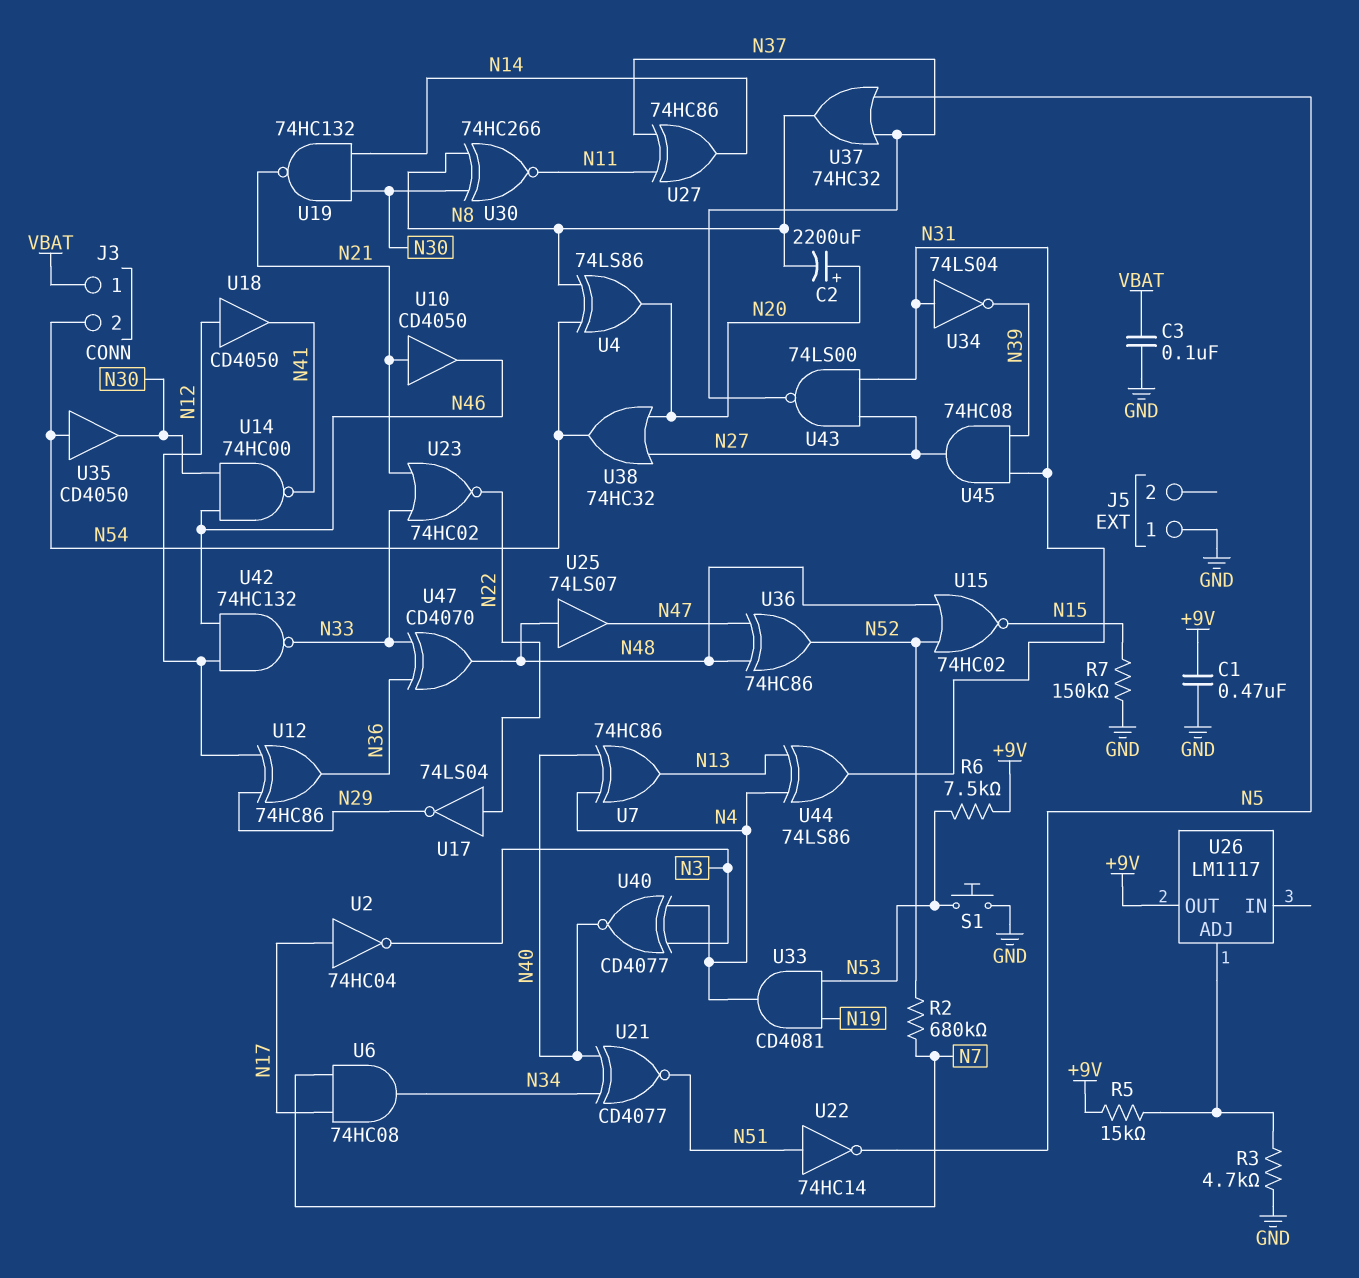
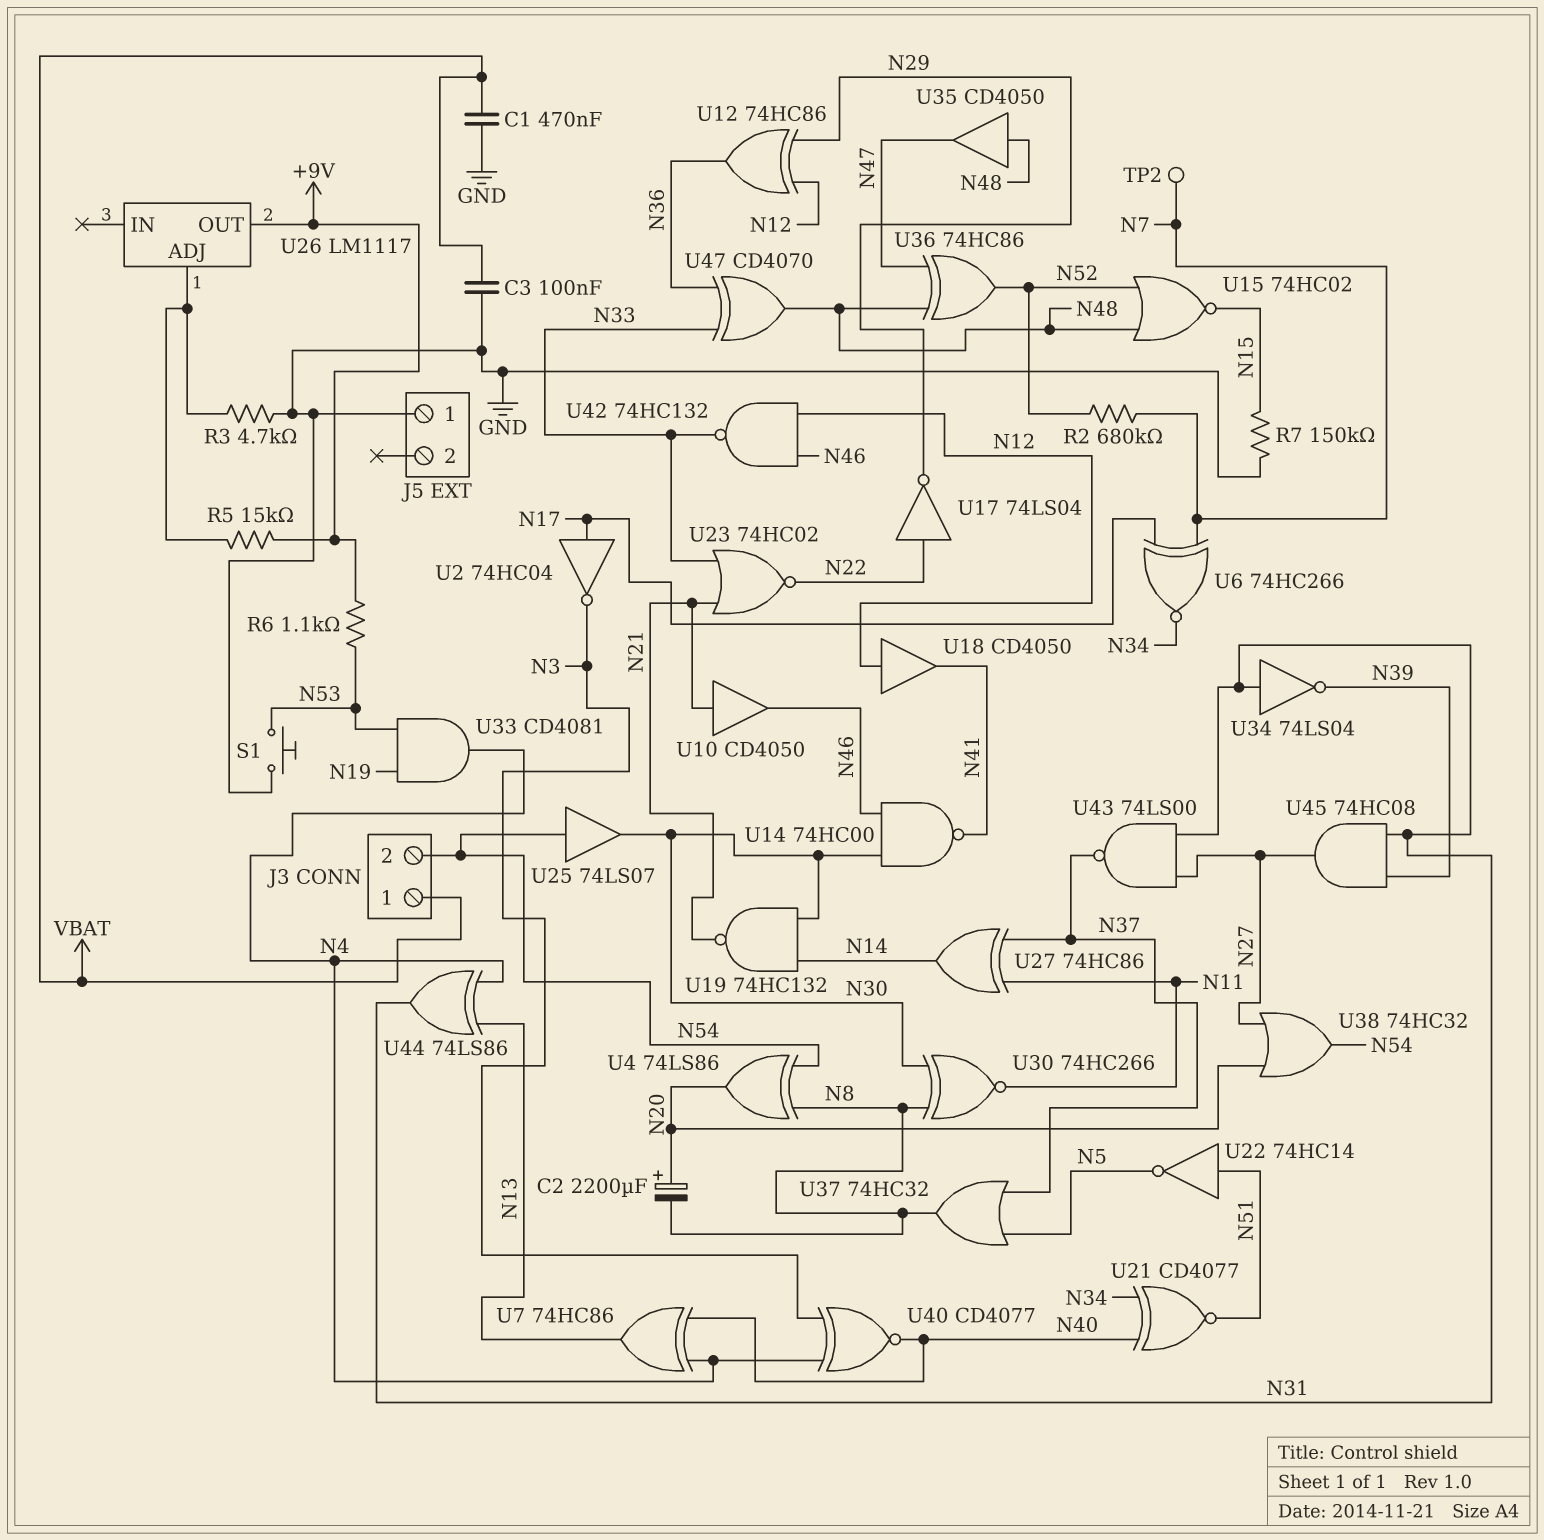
C1: 470nF (+9V, GND) -> 470nF (GND, VBAT)
R6: 7.5k (+9V, N53) -> 1.1k (+9V, N53)
TP2: none -> test point (N7)
U6: AND 74HC08 (in N7, in N17, out N34) -> XNOR 74HC266 (in N7, in N17, out N34)
U25: buffer 74LS07 (in N48, out N47) -> buffer 74LS07 (in N54, out N30)
U35: buffer CD4050 (in N54, out N30) -> buffer CD4050 (in N48, out N47)

